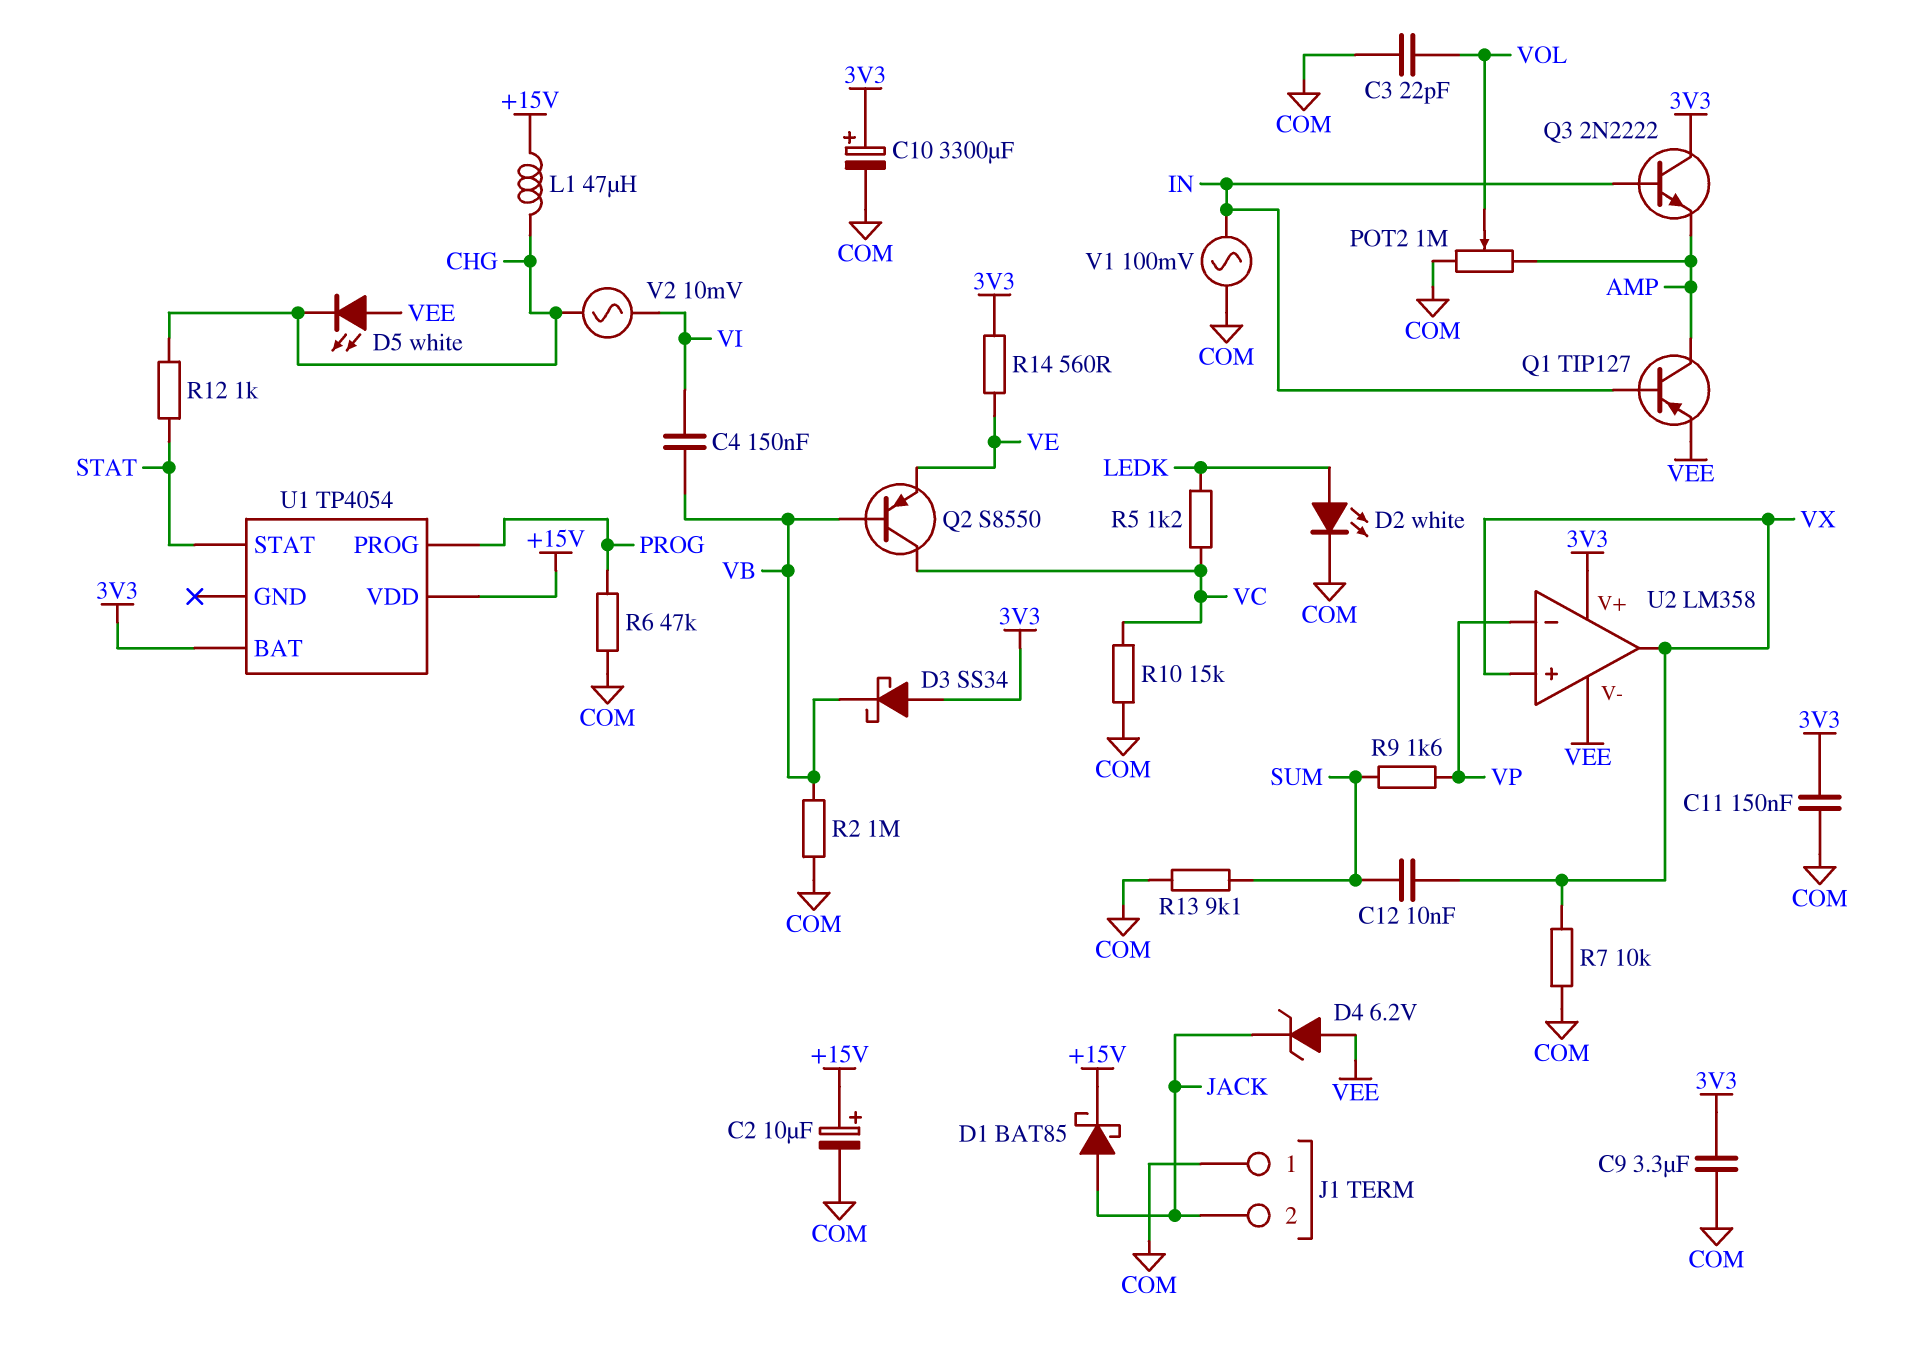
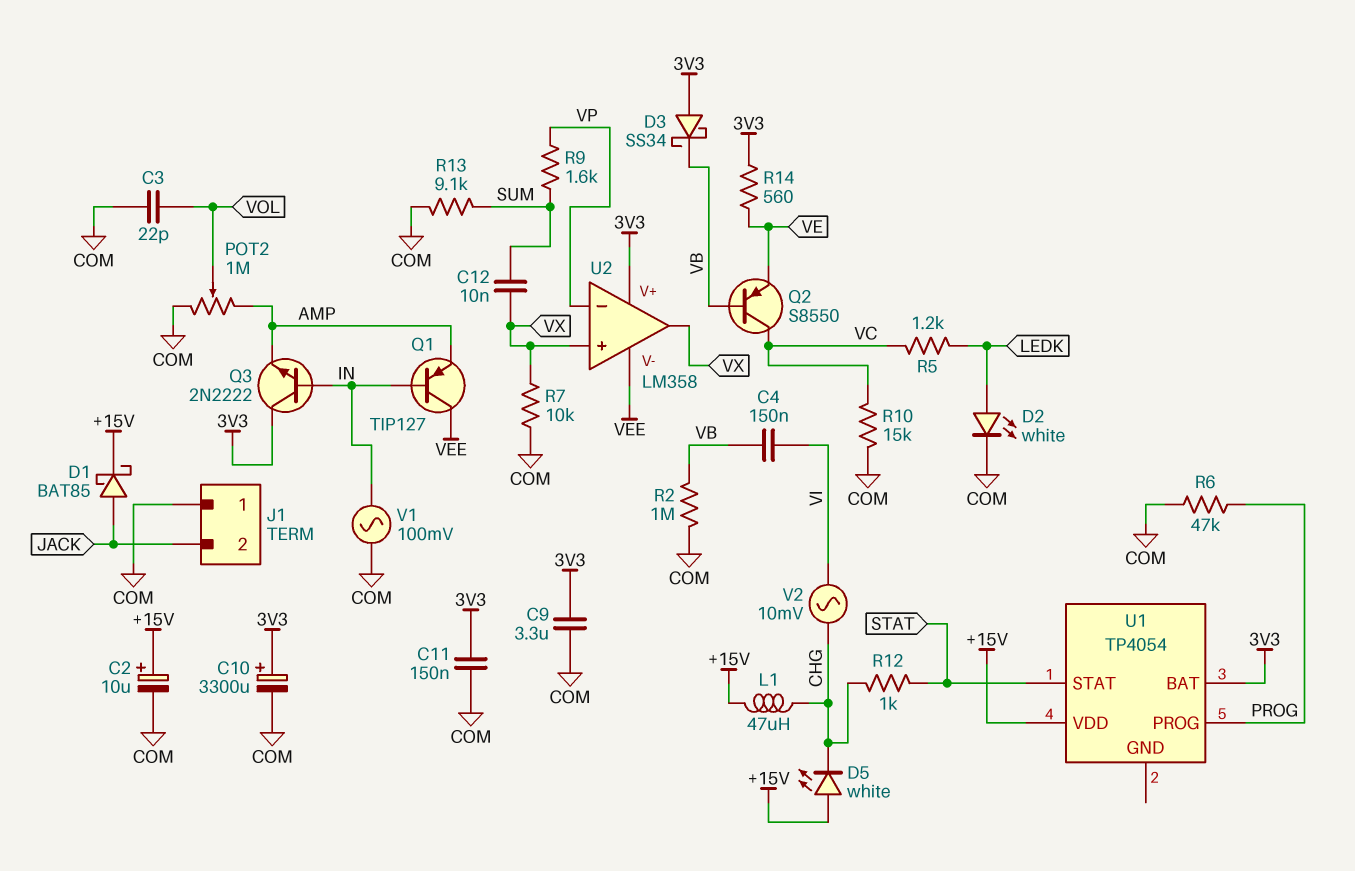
D4: zener 6.2V (A VEE, K JACK) -> none
D5: LED white (A VEE, K CHG) -> LED white (A +15V, K CHG)
Q1: PNP TIP127 (B IN, C AMP, E VEE) -> PNP TIP127 (B IN, C VEE, E AMP)

